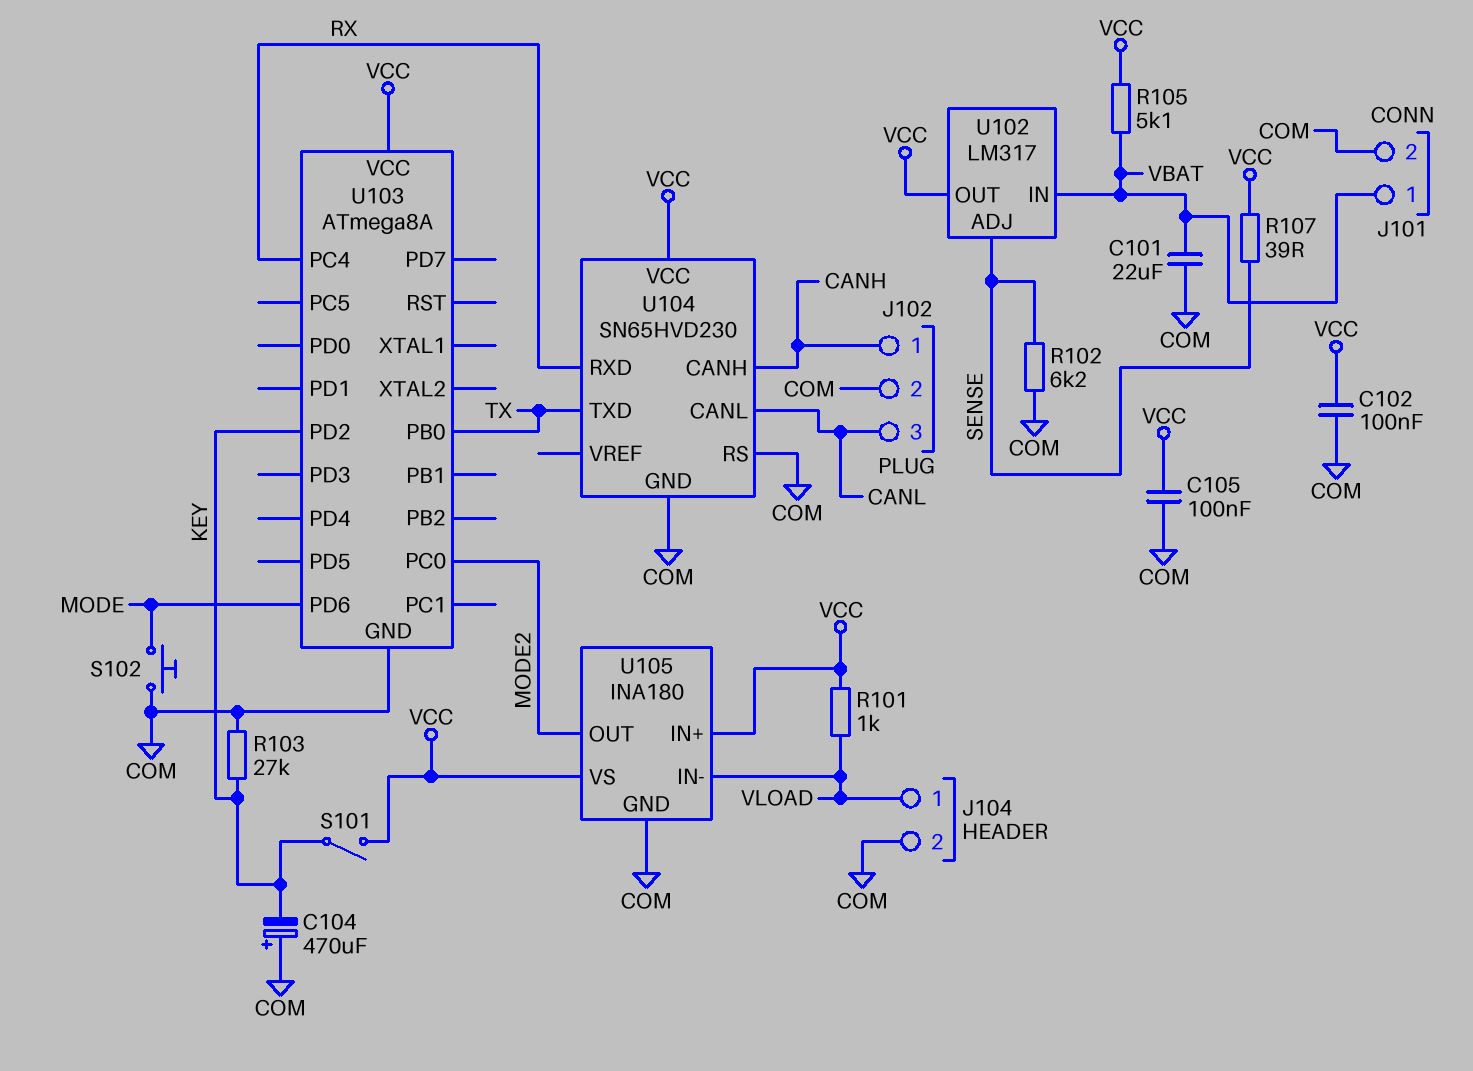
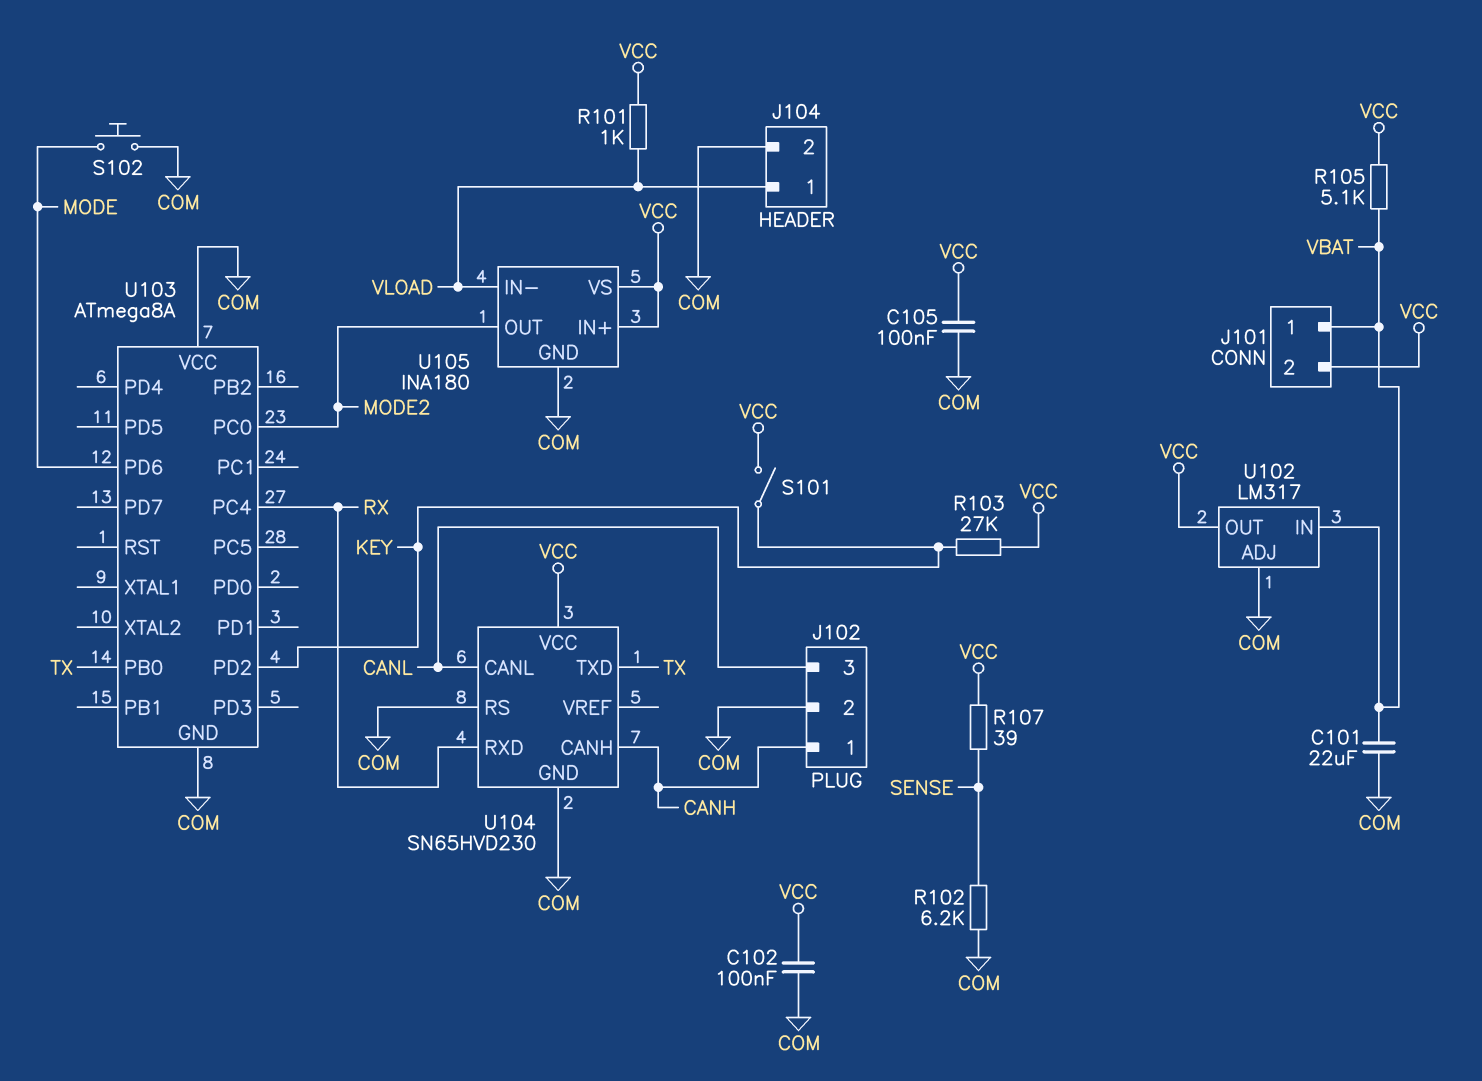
C104: 470uF (plus COM, minus KEY) -> none
J101 pin 2: COM -> VCC
R103: 27k (COM, KEY) -> 27k (KEY, VCC)
U102 pin ADJ: SENSE -> COM
U103 pin VCC: VCC -> COM

